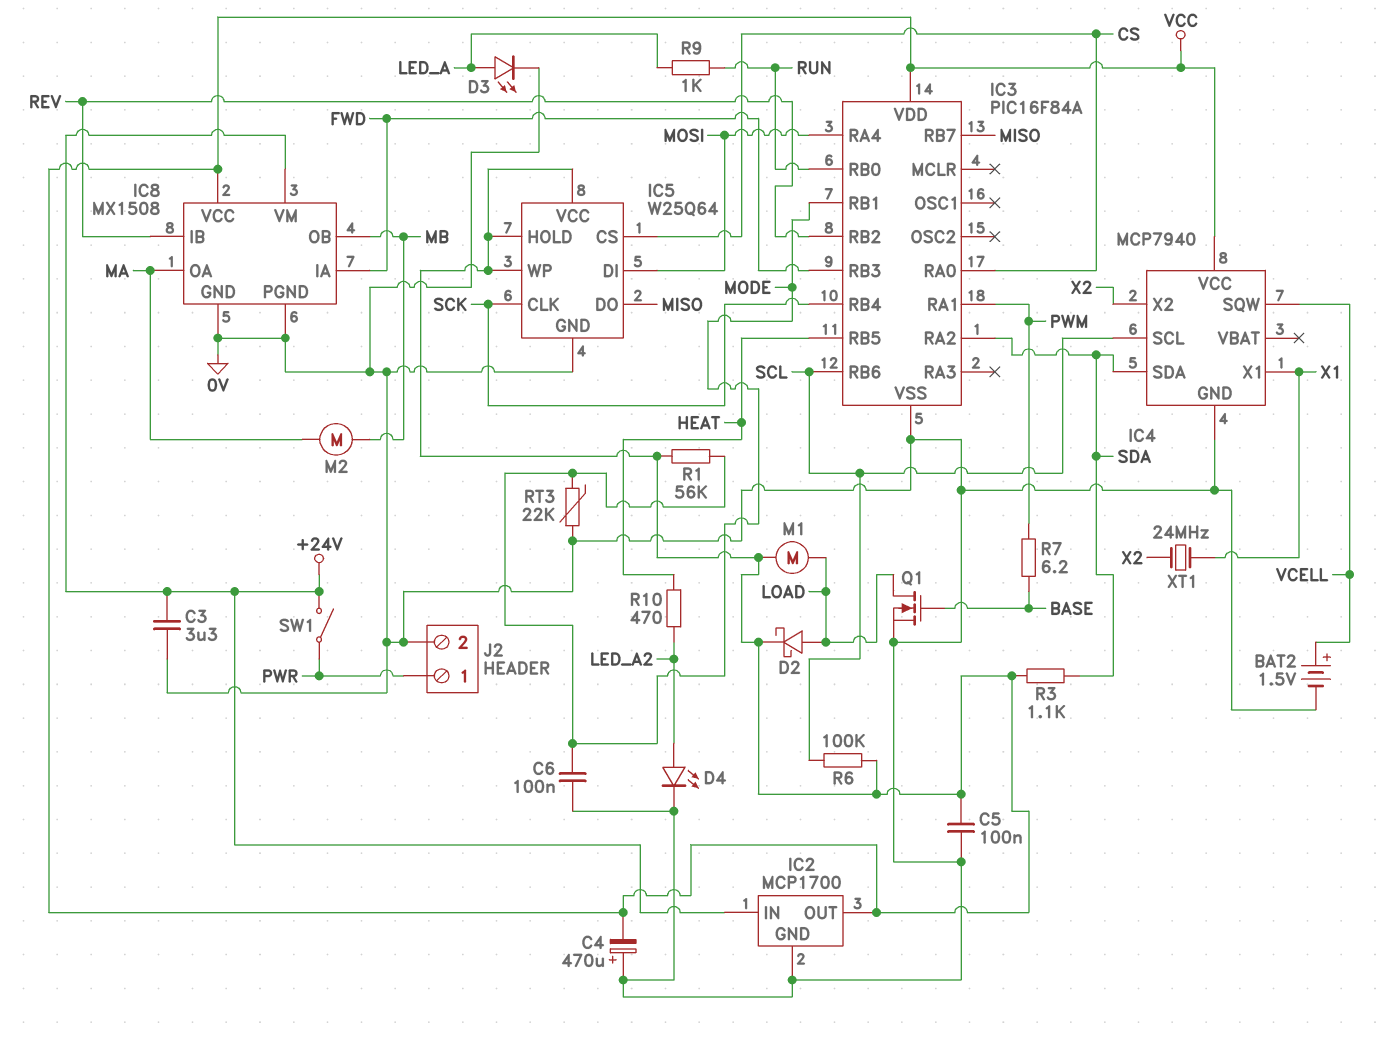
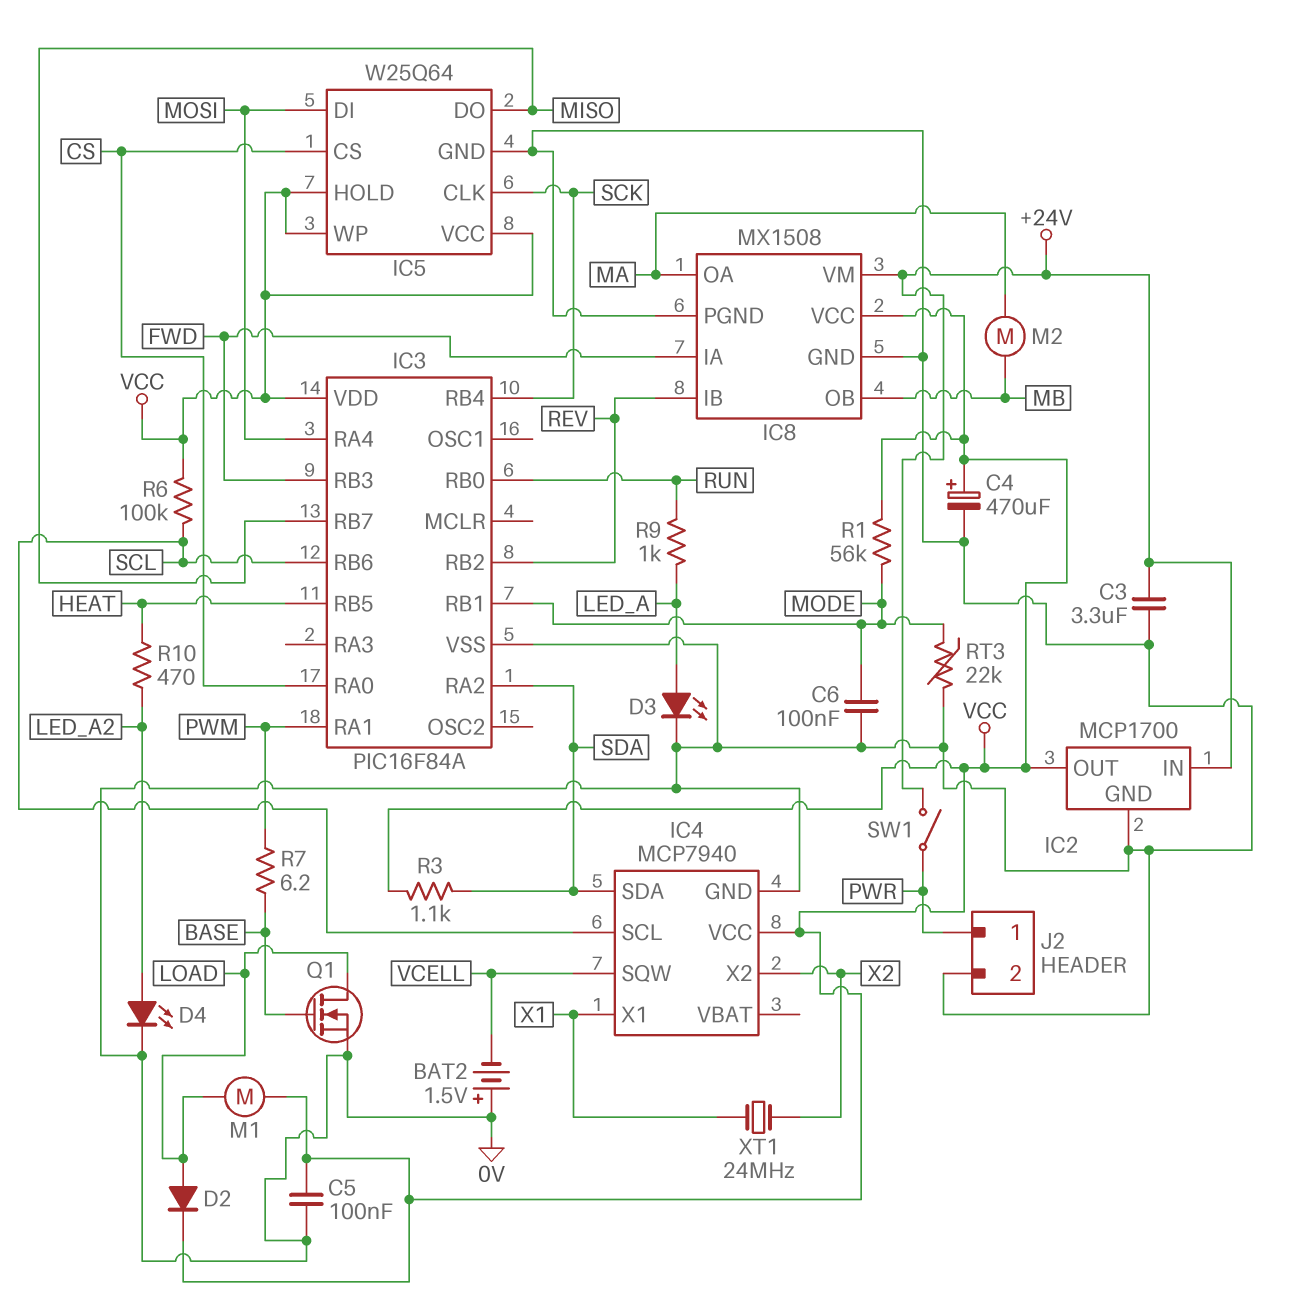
BAT2: 1.5V (plus VCELL, minus 0V) -> 1.5V (plus 0V, minus VCELL)
C4: 470uF (plus 0V, minus VCC) -> 470uF (plus VCC, minus 0V)
D2: schottky (A LOAD, K VCC) -> diode (A LOAD, K VCC)

